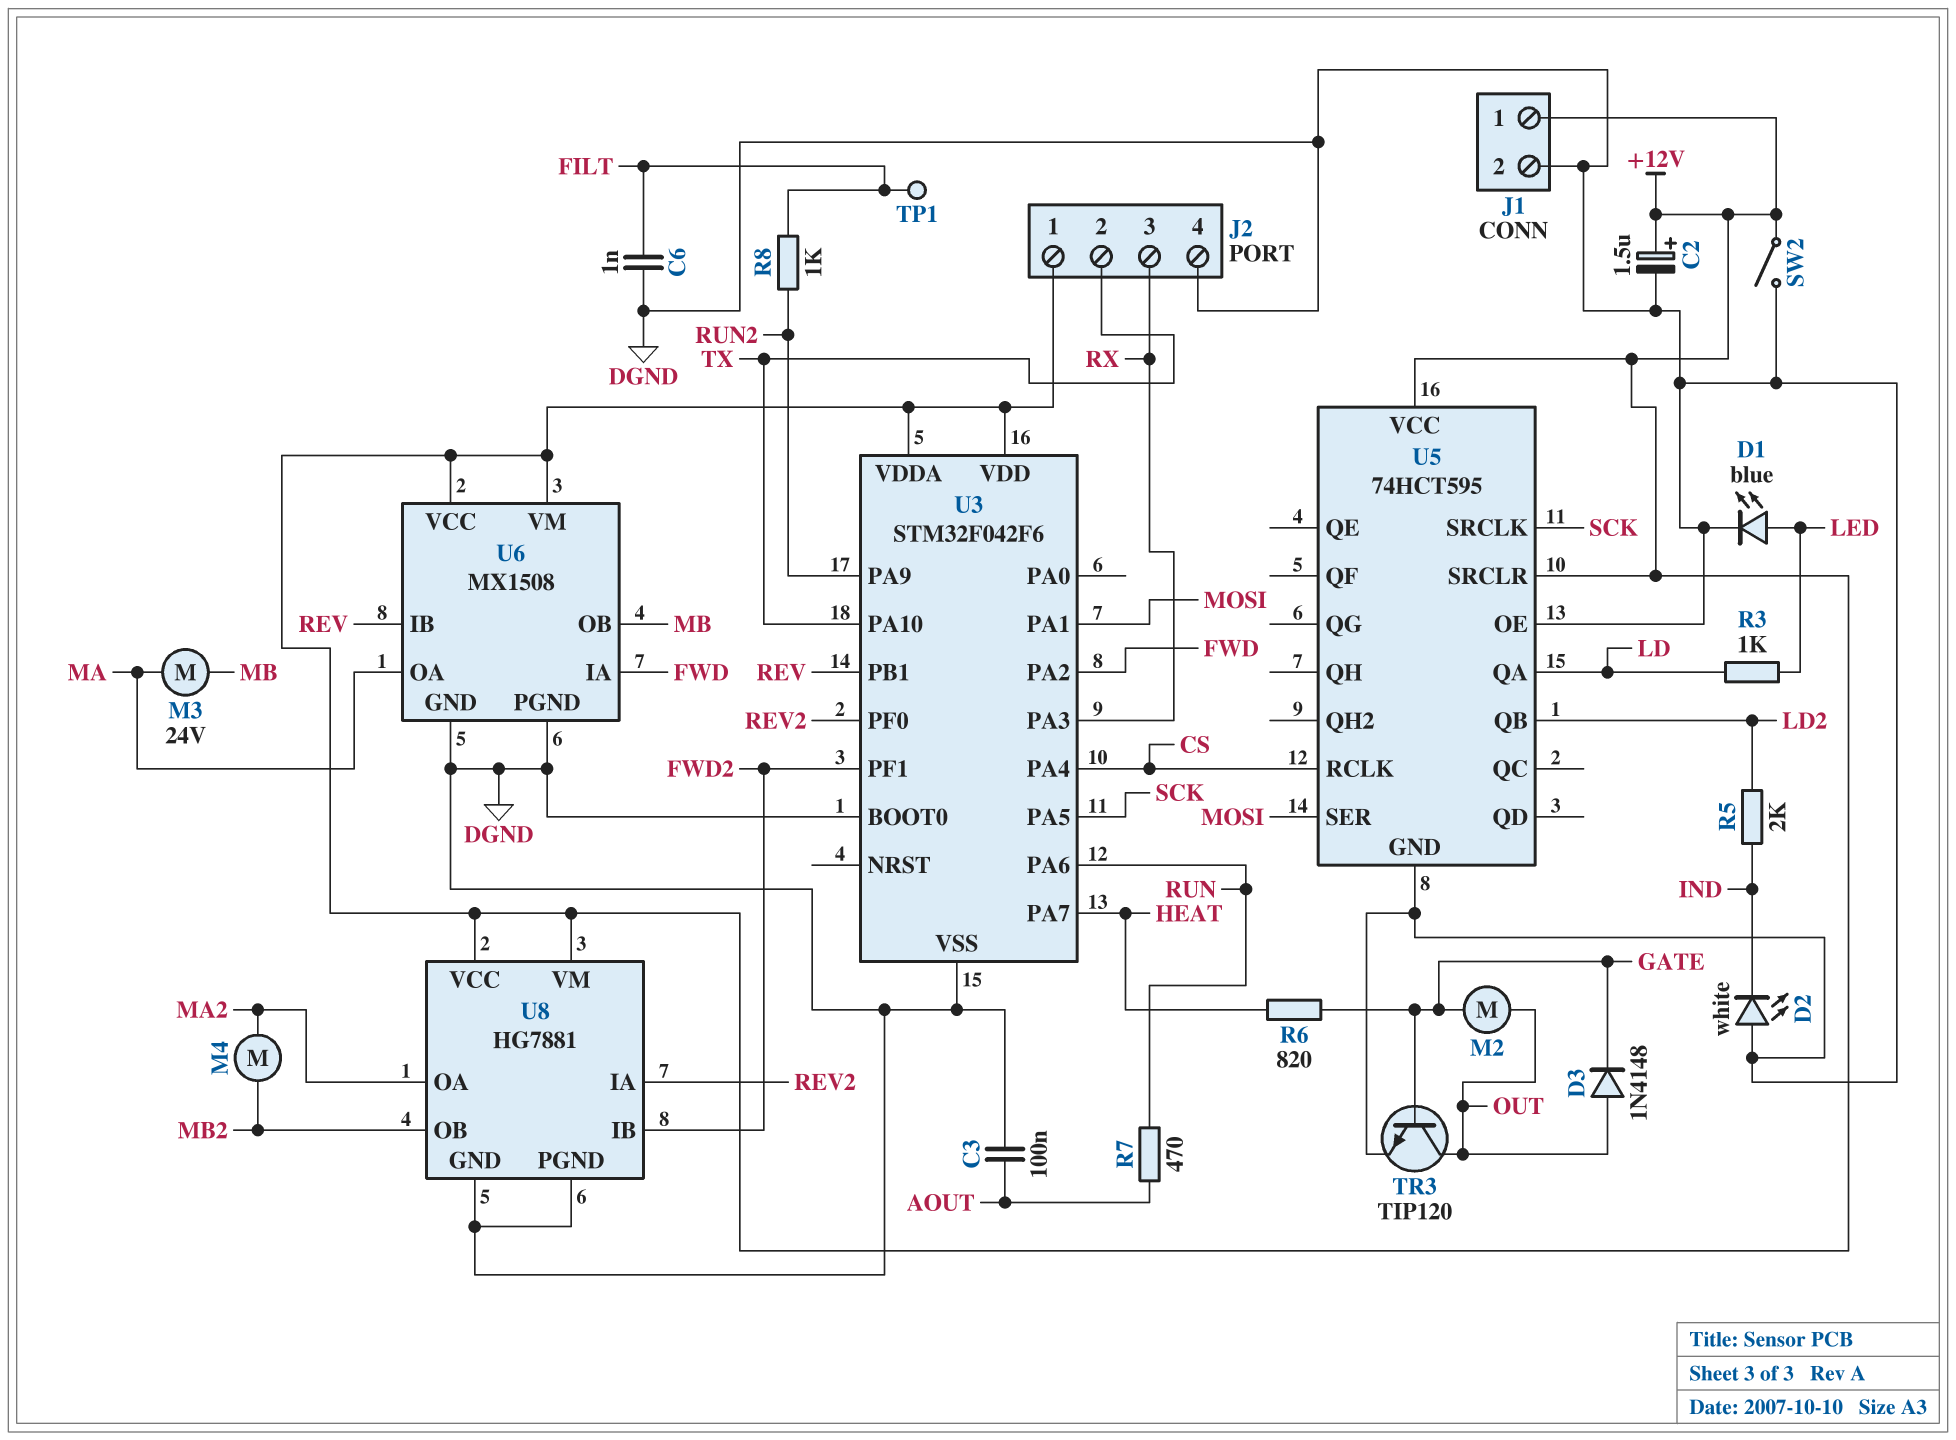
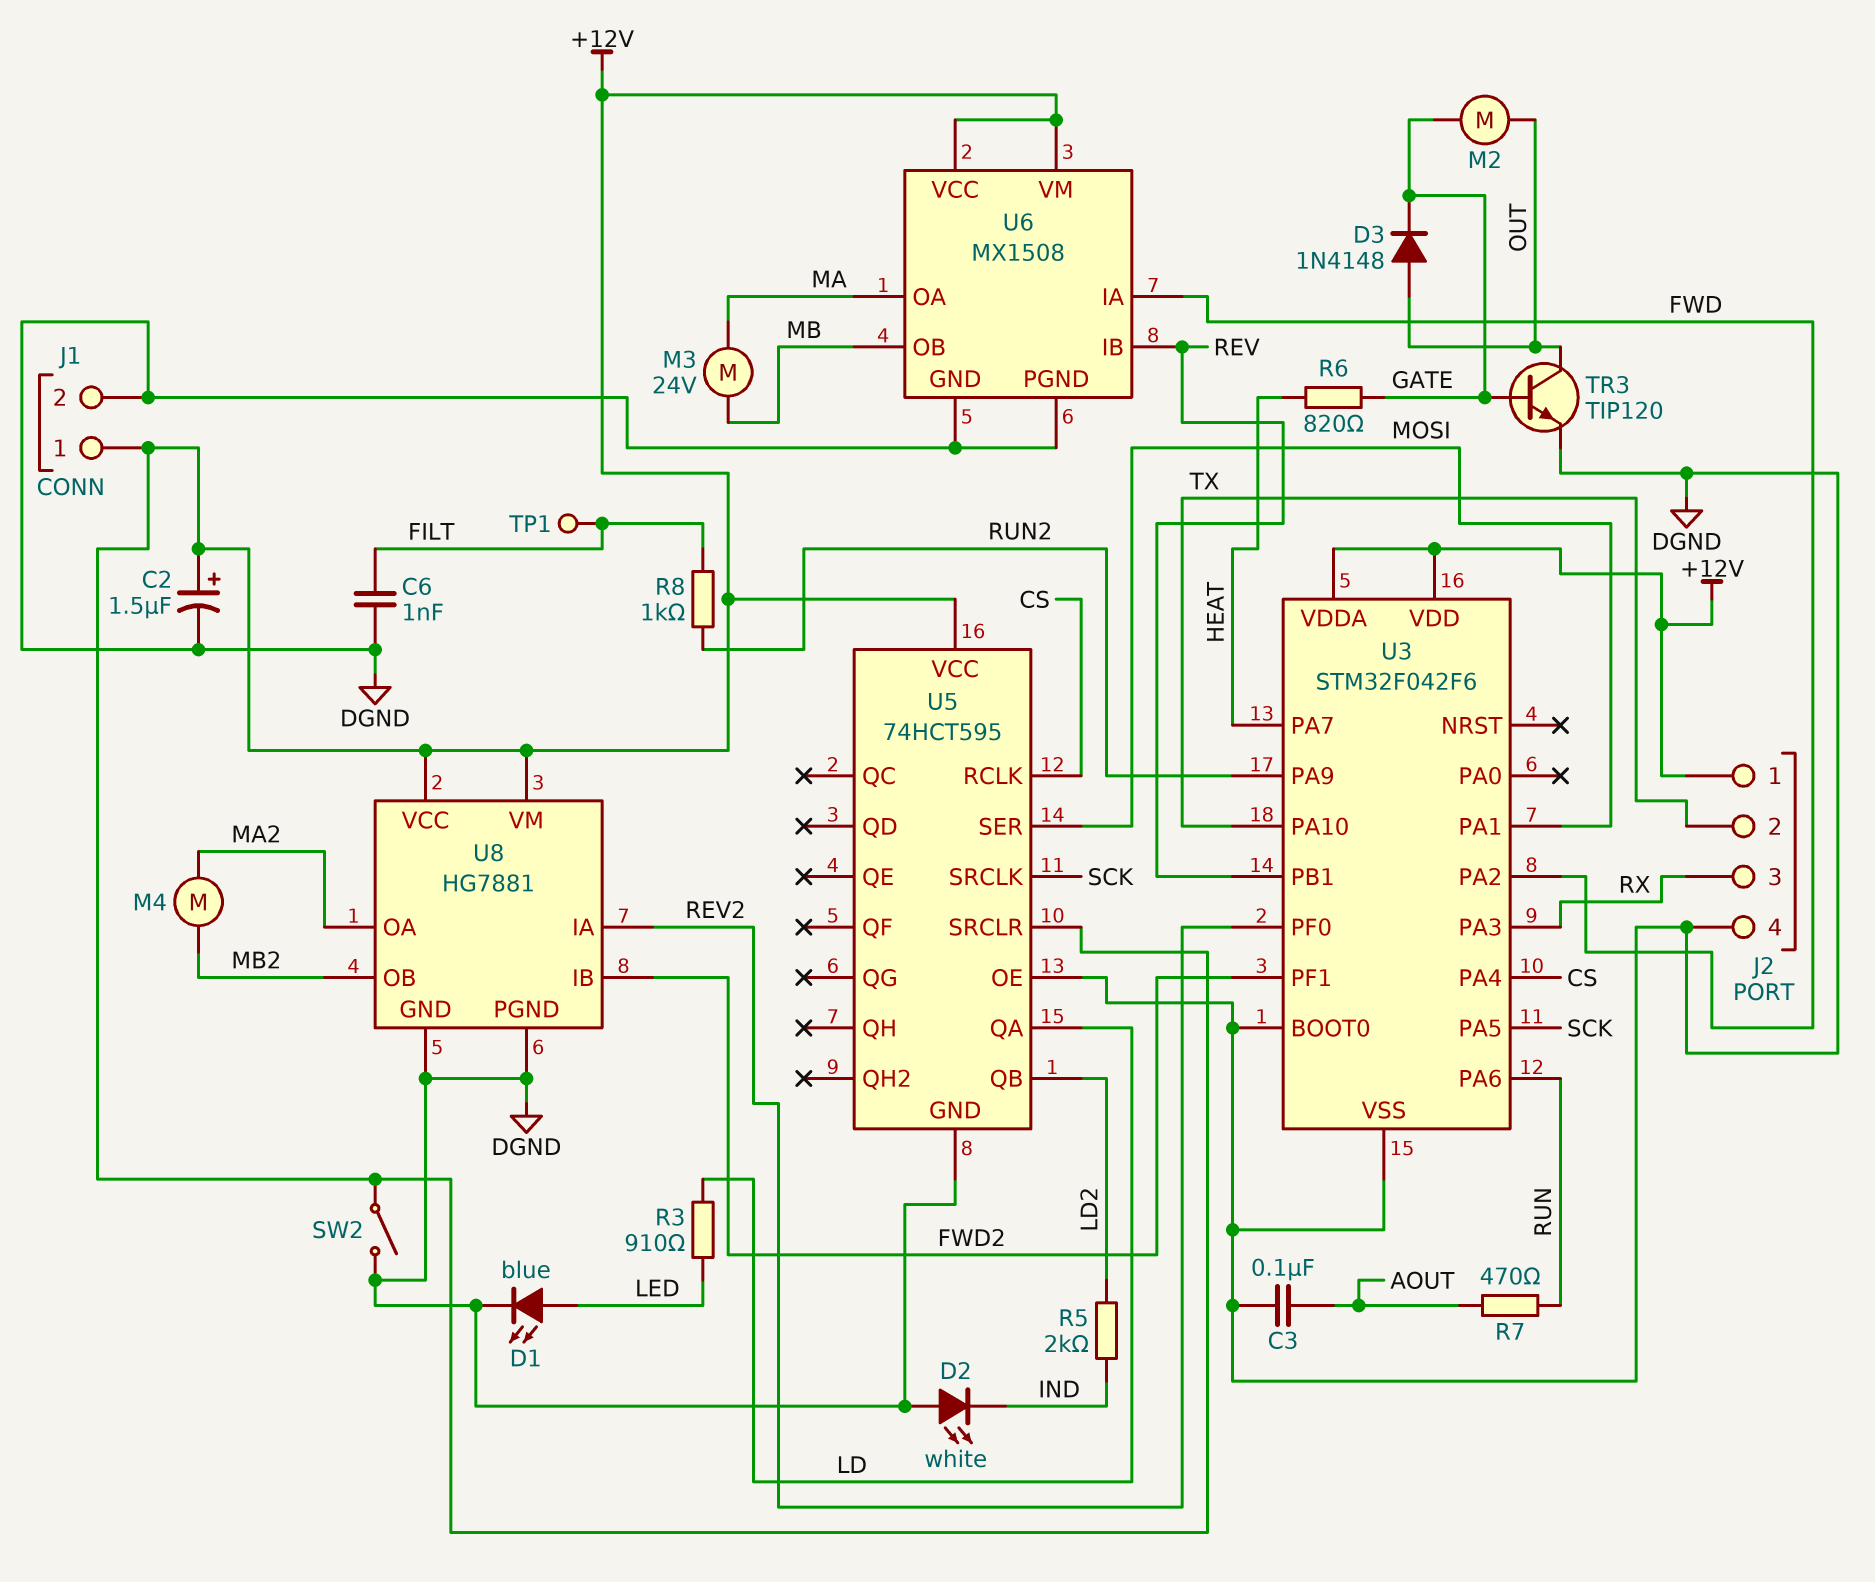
R3: 1k (LD, LED) -> 910 (LD, LED)

